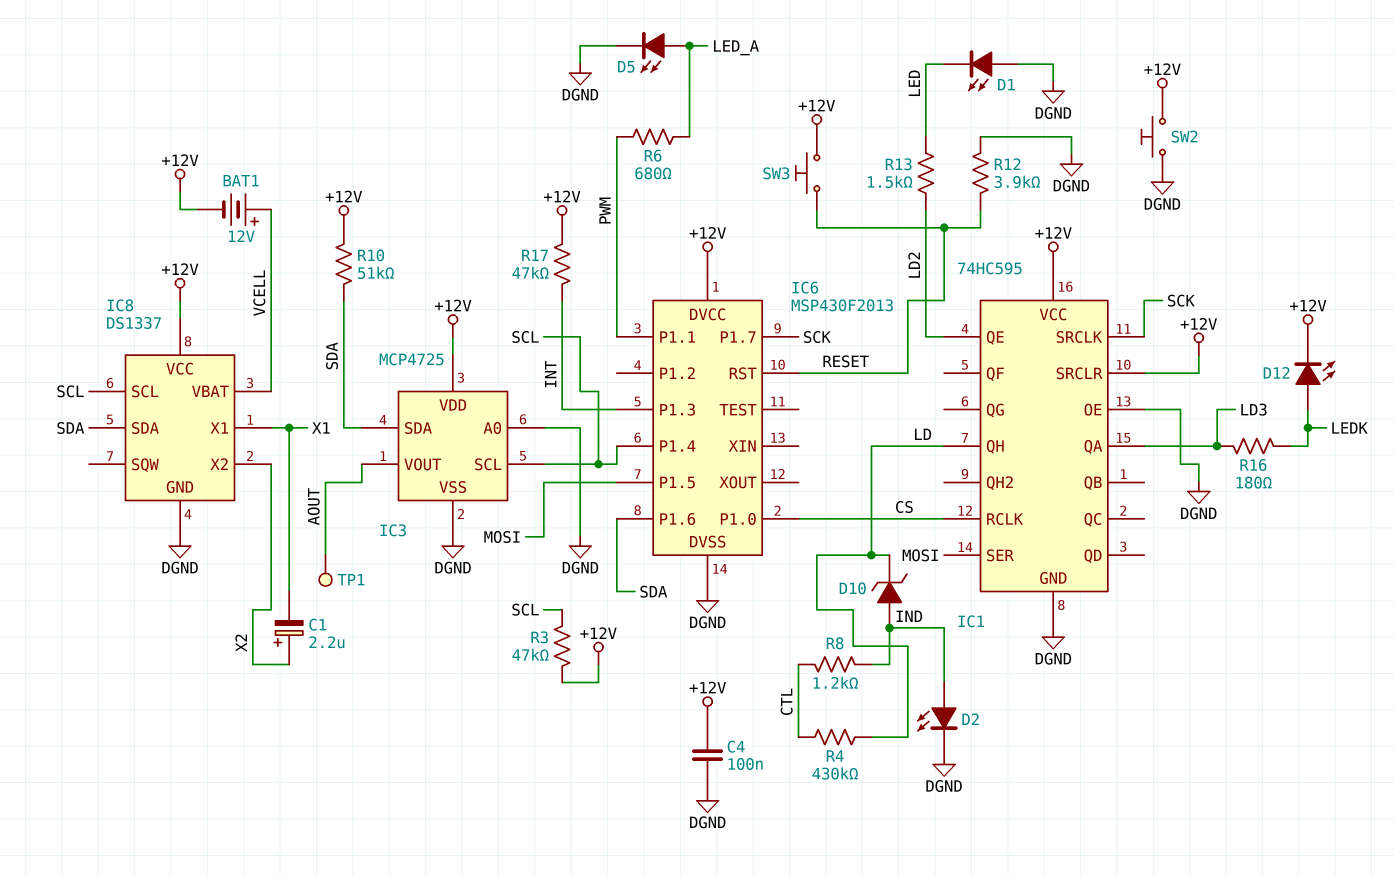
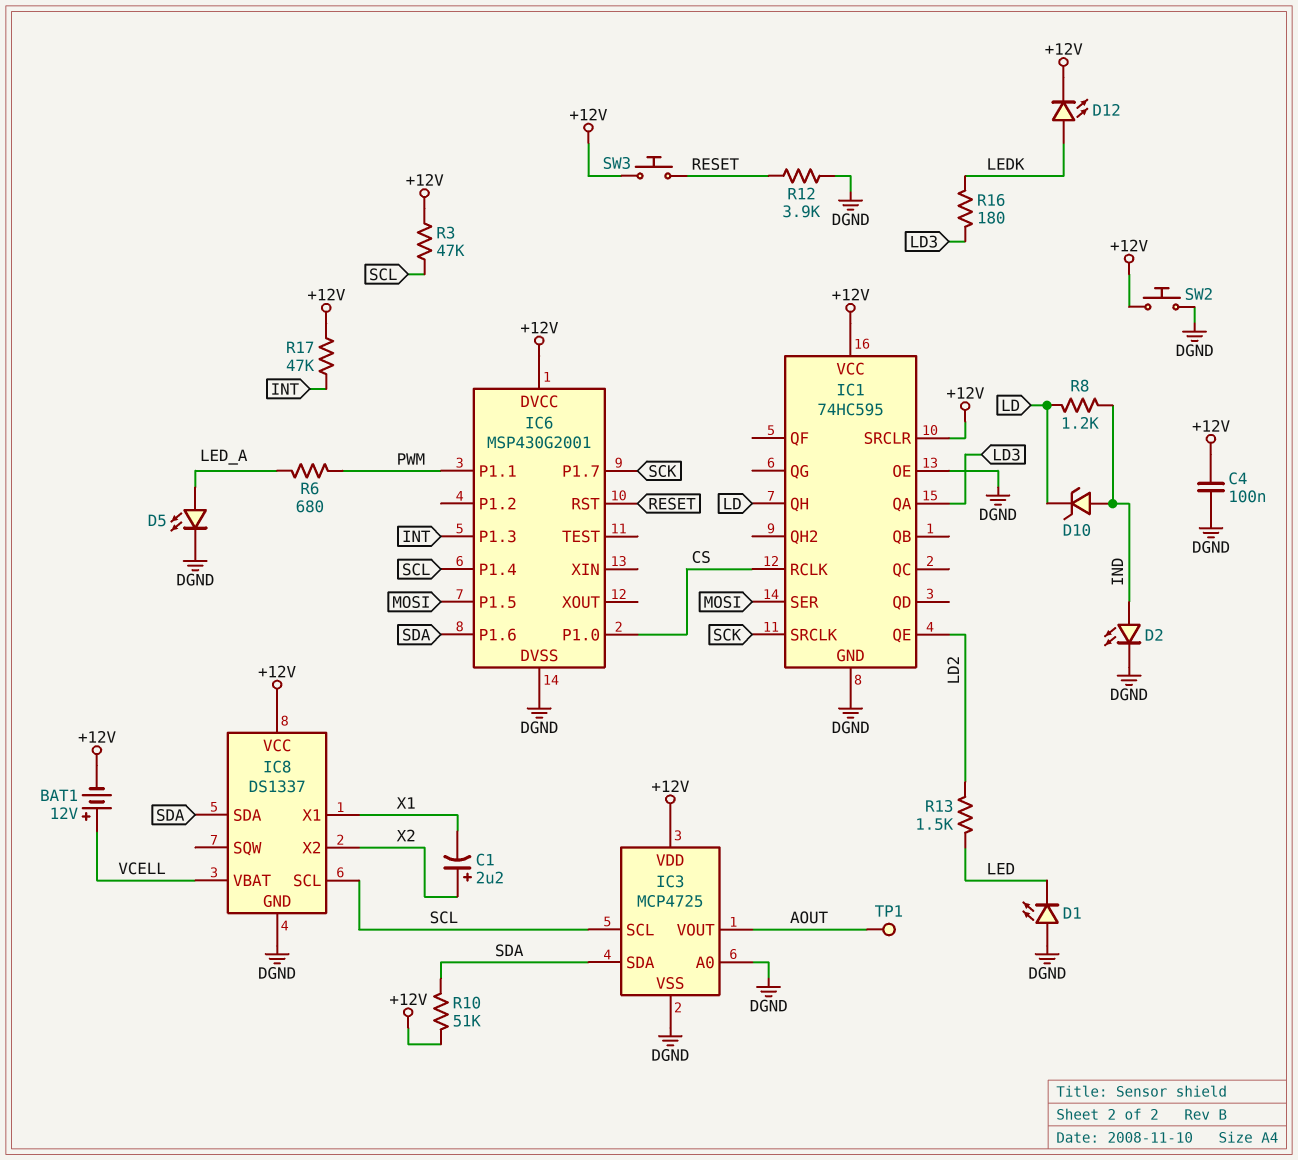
IC6: MSP430F2013 -> MSP430G2001
R4: 430k (CTL, LD) -> none
R8: 1.2k (CTL, IND) -> 1.2k (IND, LD)

